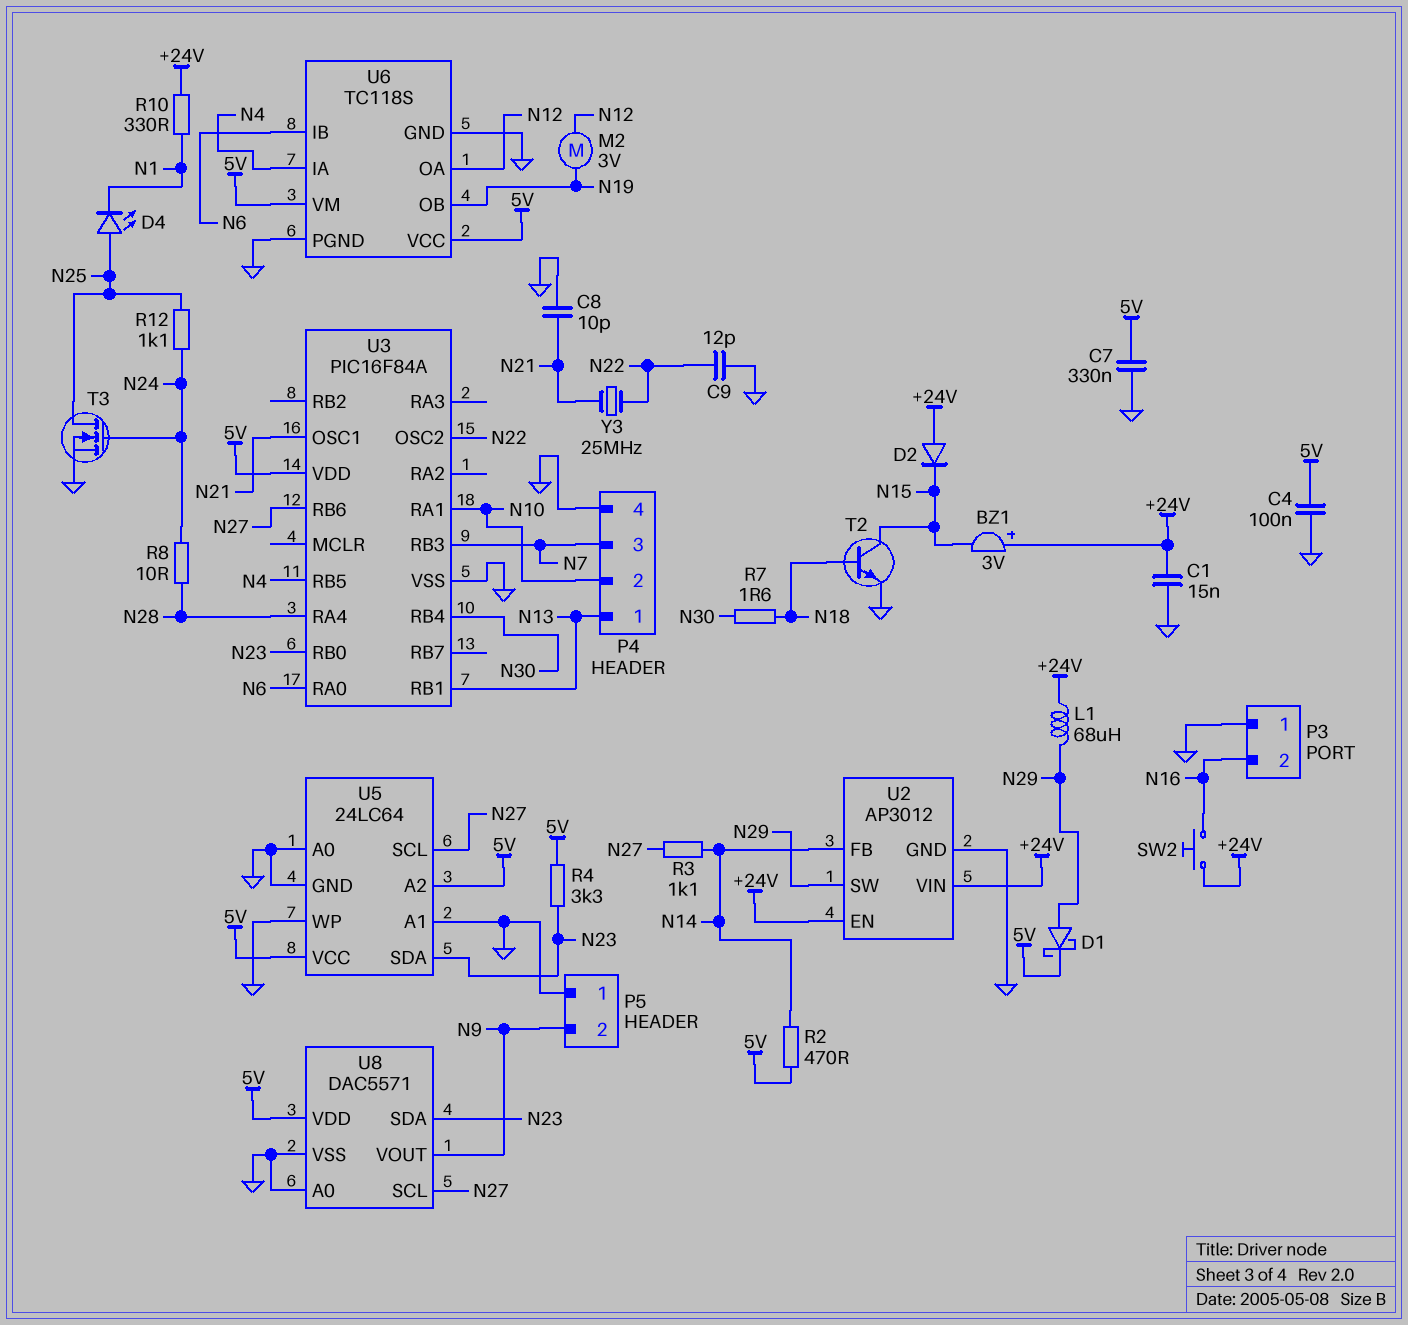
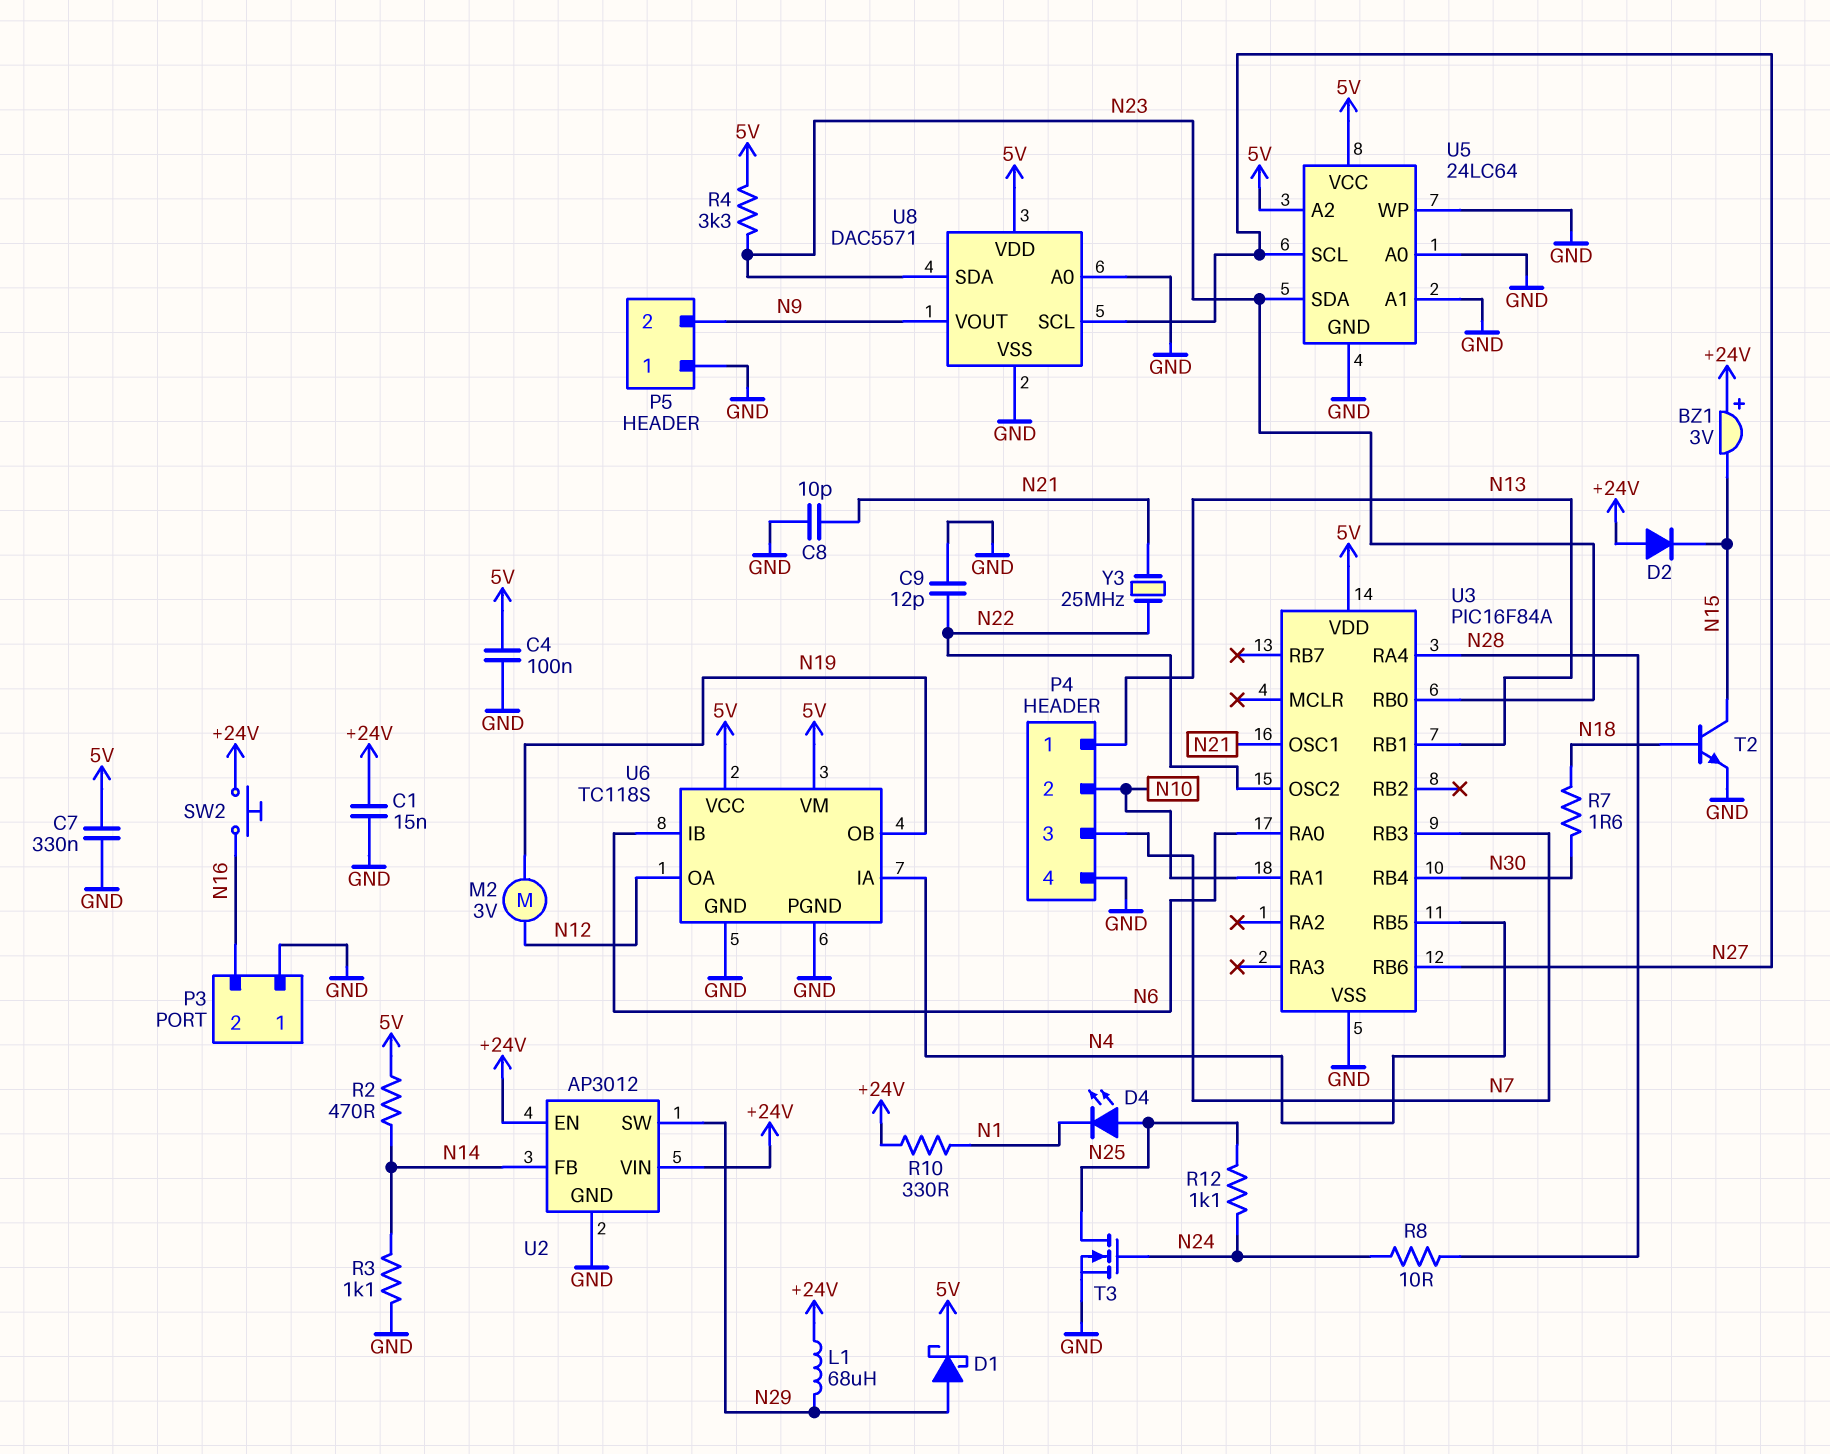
R3: 1.1k (N14, N27) -> 1.1k (GND, N14)

